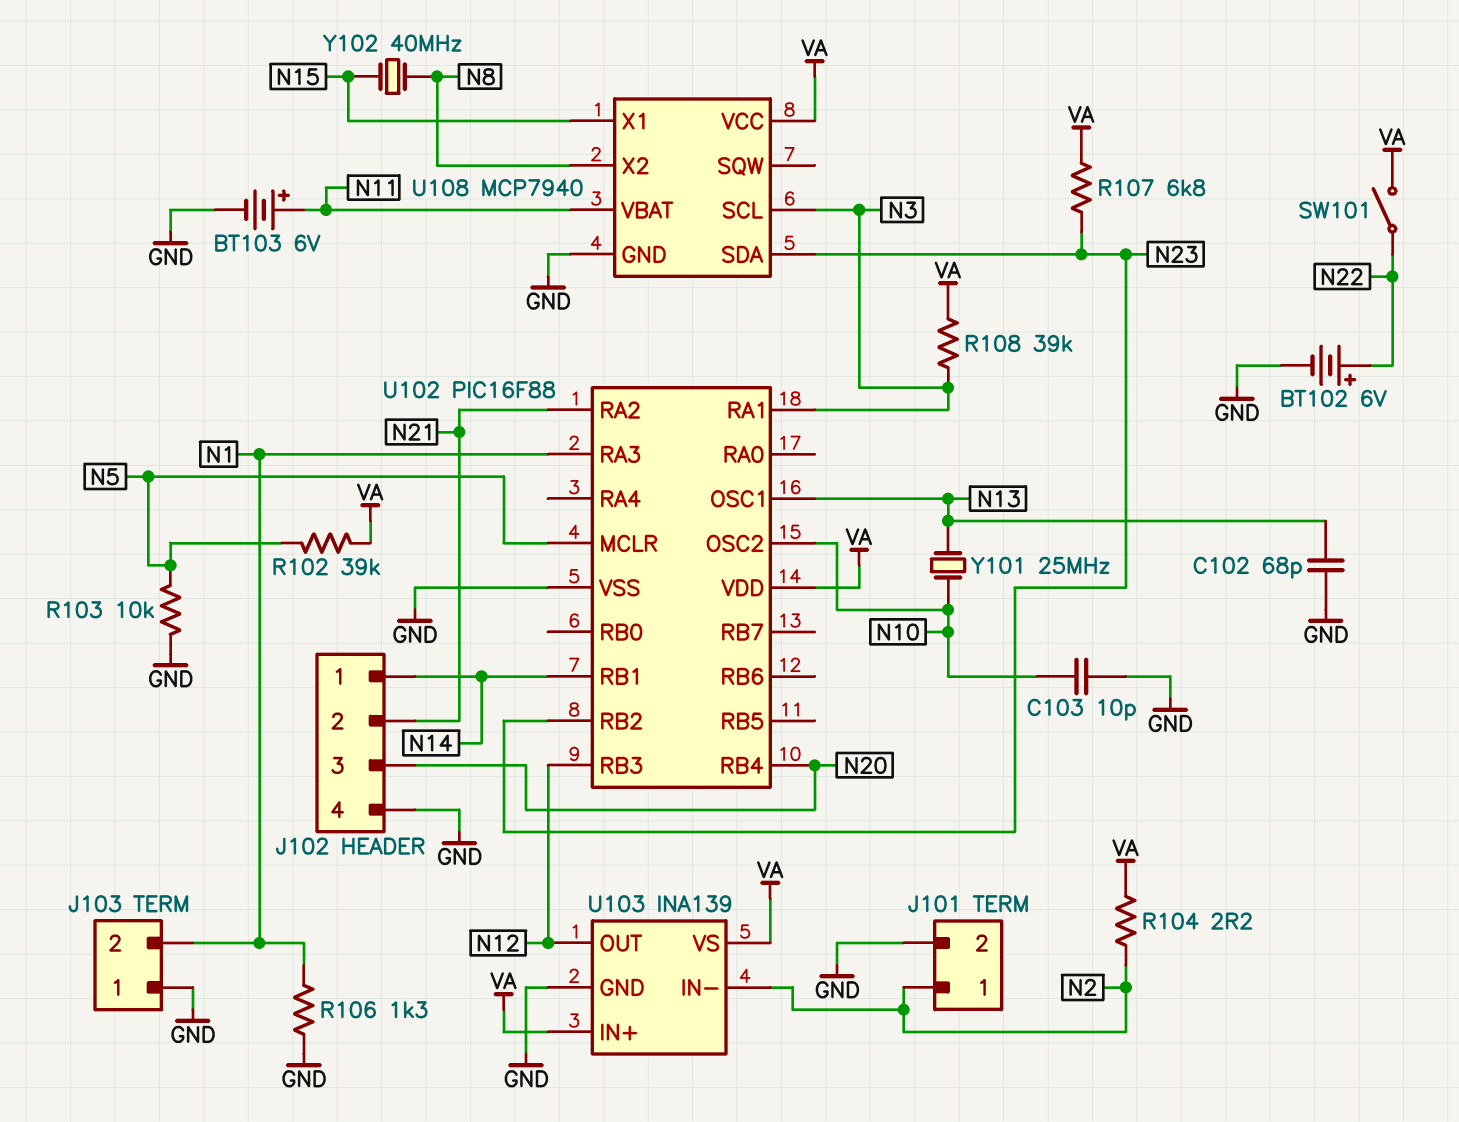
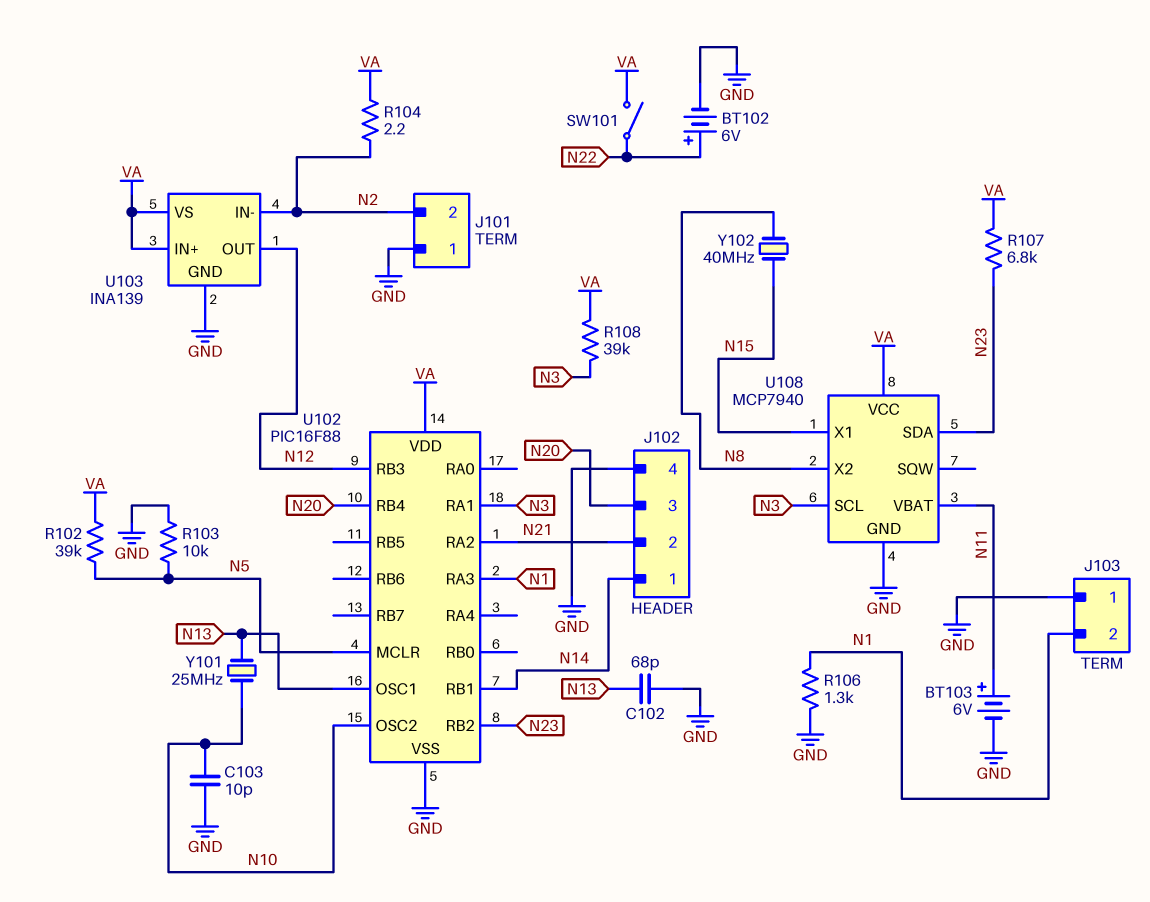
J101 pin 1: N2 -> GND
J101 pin 2: GND -> N2

